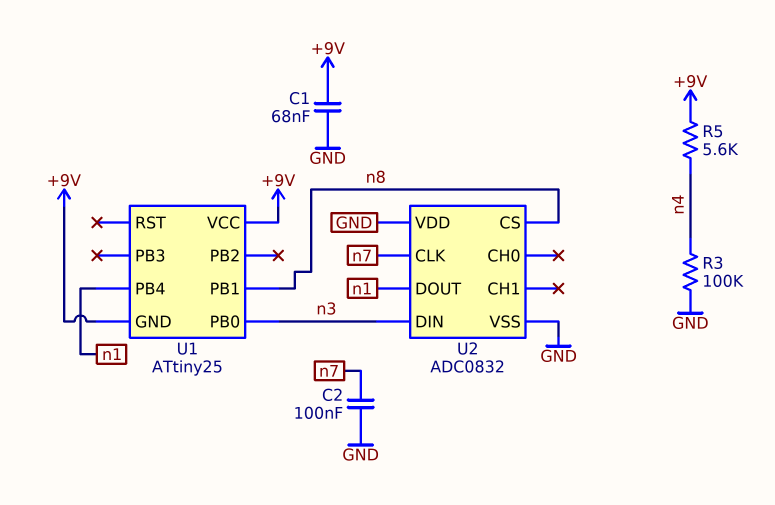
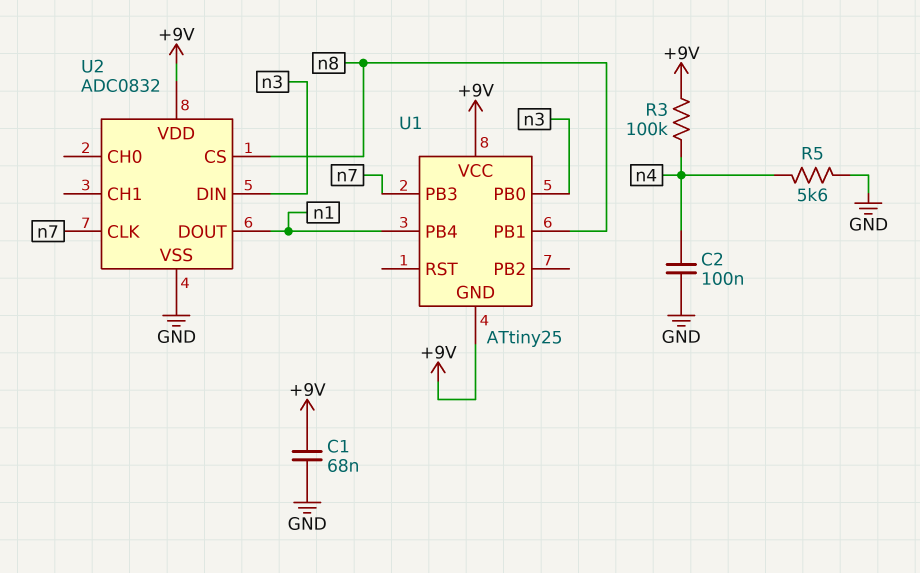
C2: 100nF (GND, n7) -> 100nF (GND, n4)
R3: 100k (GND, n4) -> 100k (+9V, n4)
R5: 5.6k (+9V, n4) -> 5.6k (GND, n4)
U1 pin PB3: none -> n7
U2 pin VDD: GND -> +9V

